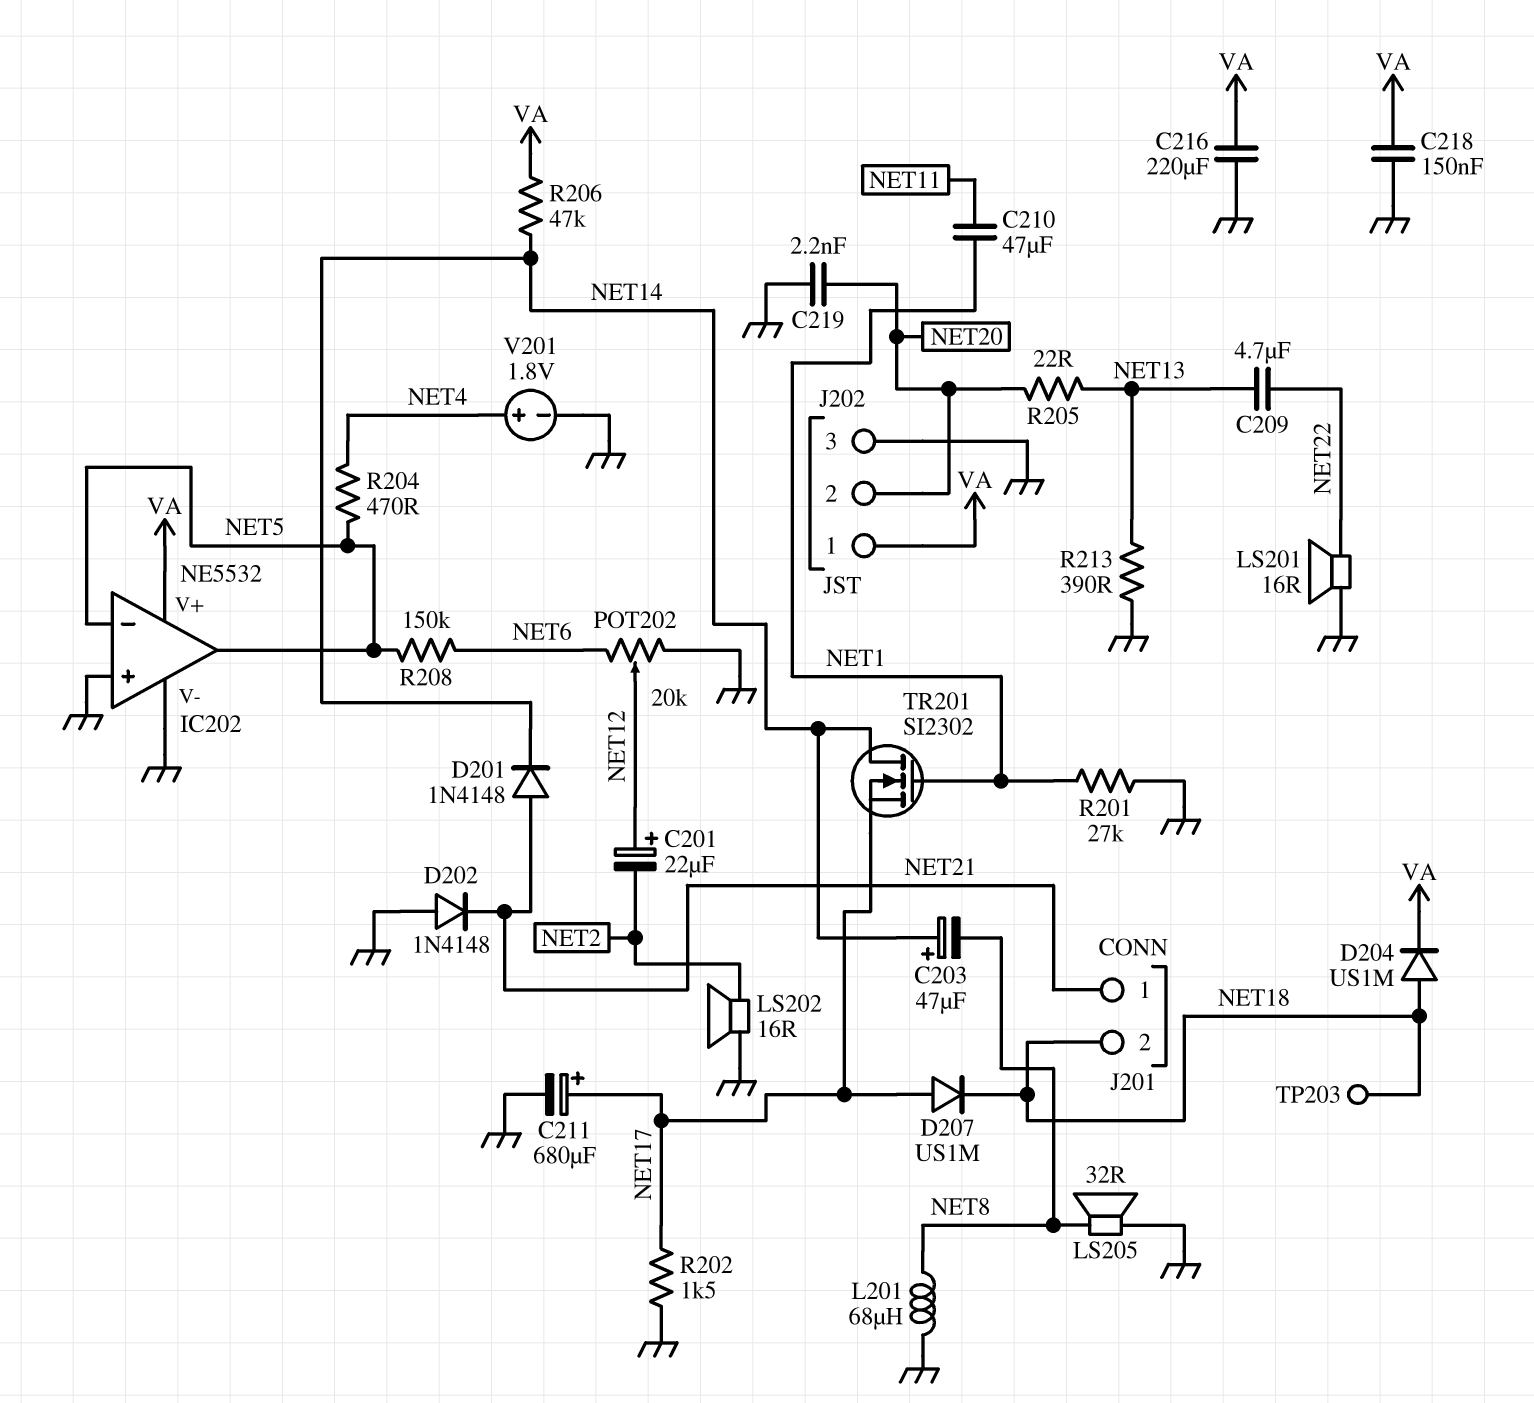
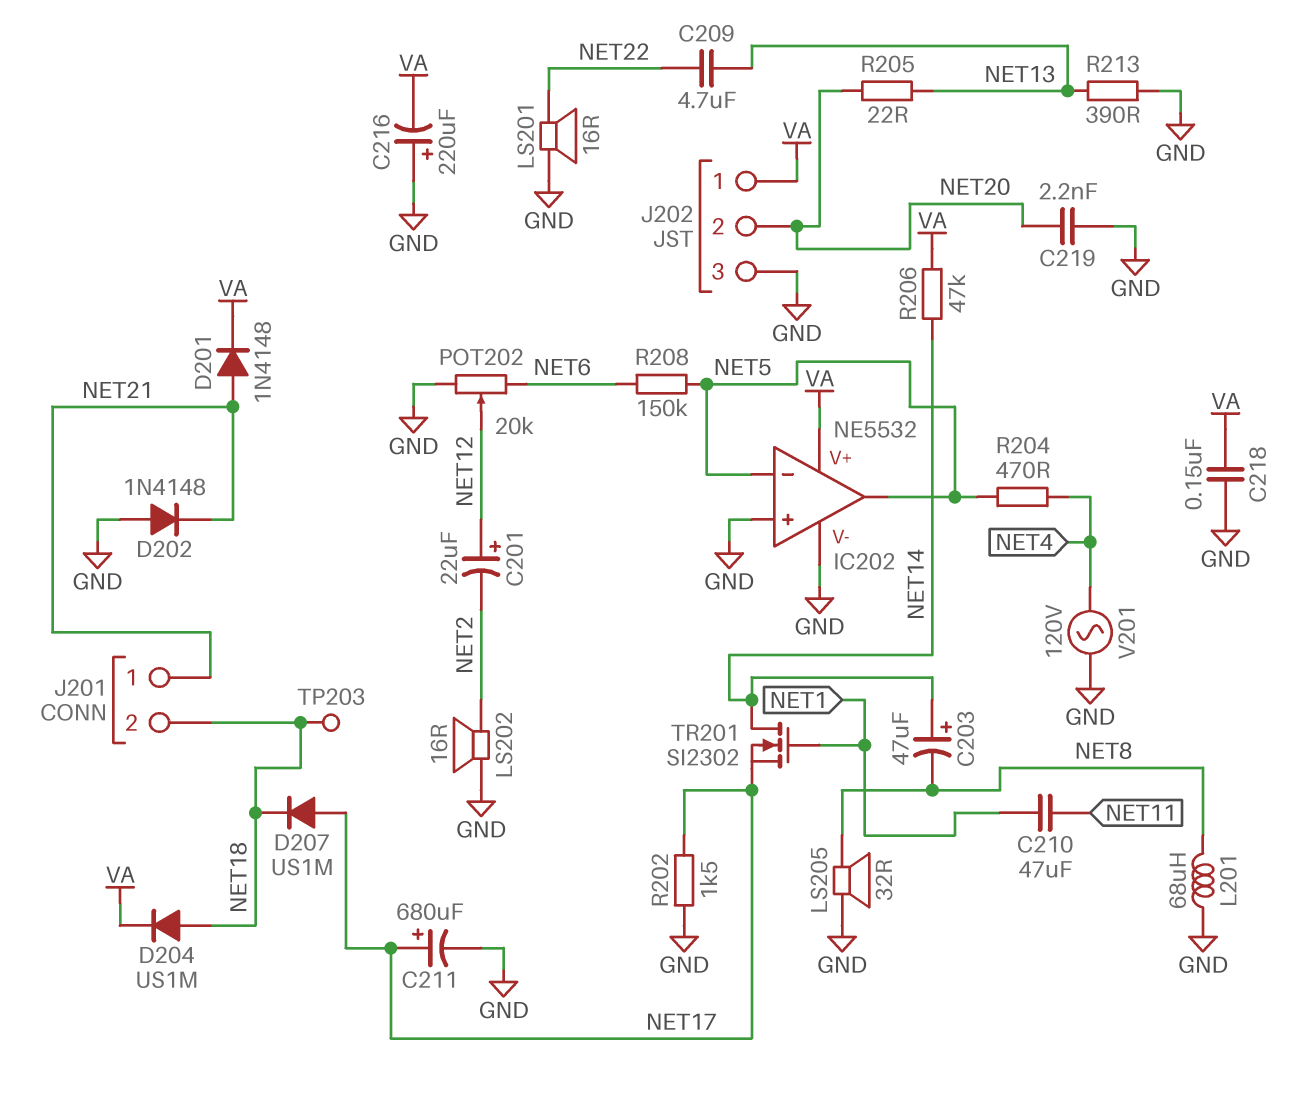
C216: 220uF (GND, VA) -> 220uF (plus GND, minus VA)
D201: diode 1N4148 (A NET21, K NET14) -> diode 1N4148 (A NET21, K VA)
R201: 27k (GND, NET1) -> none
V201: 1.8V (plus NET4, minus GND) -> AC 120V (GND, NET4)

